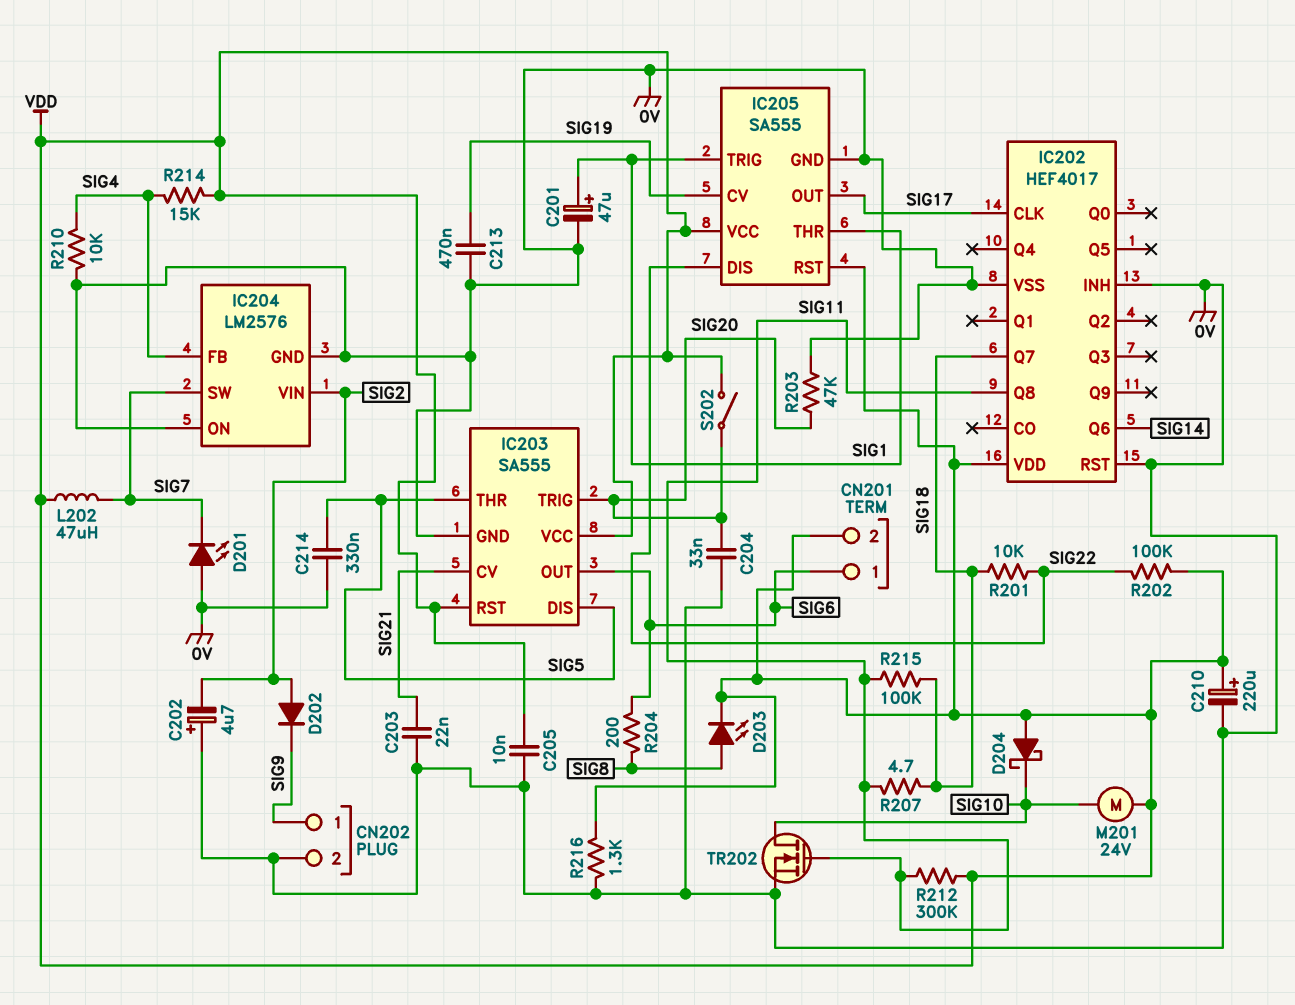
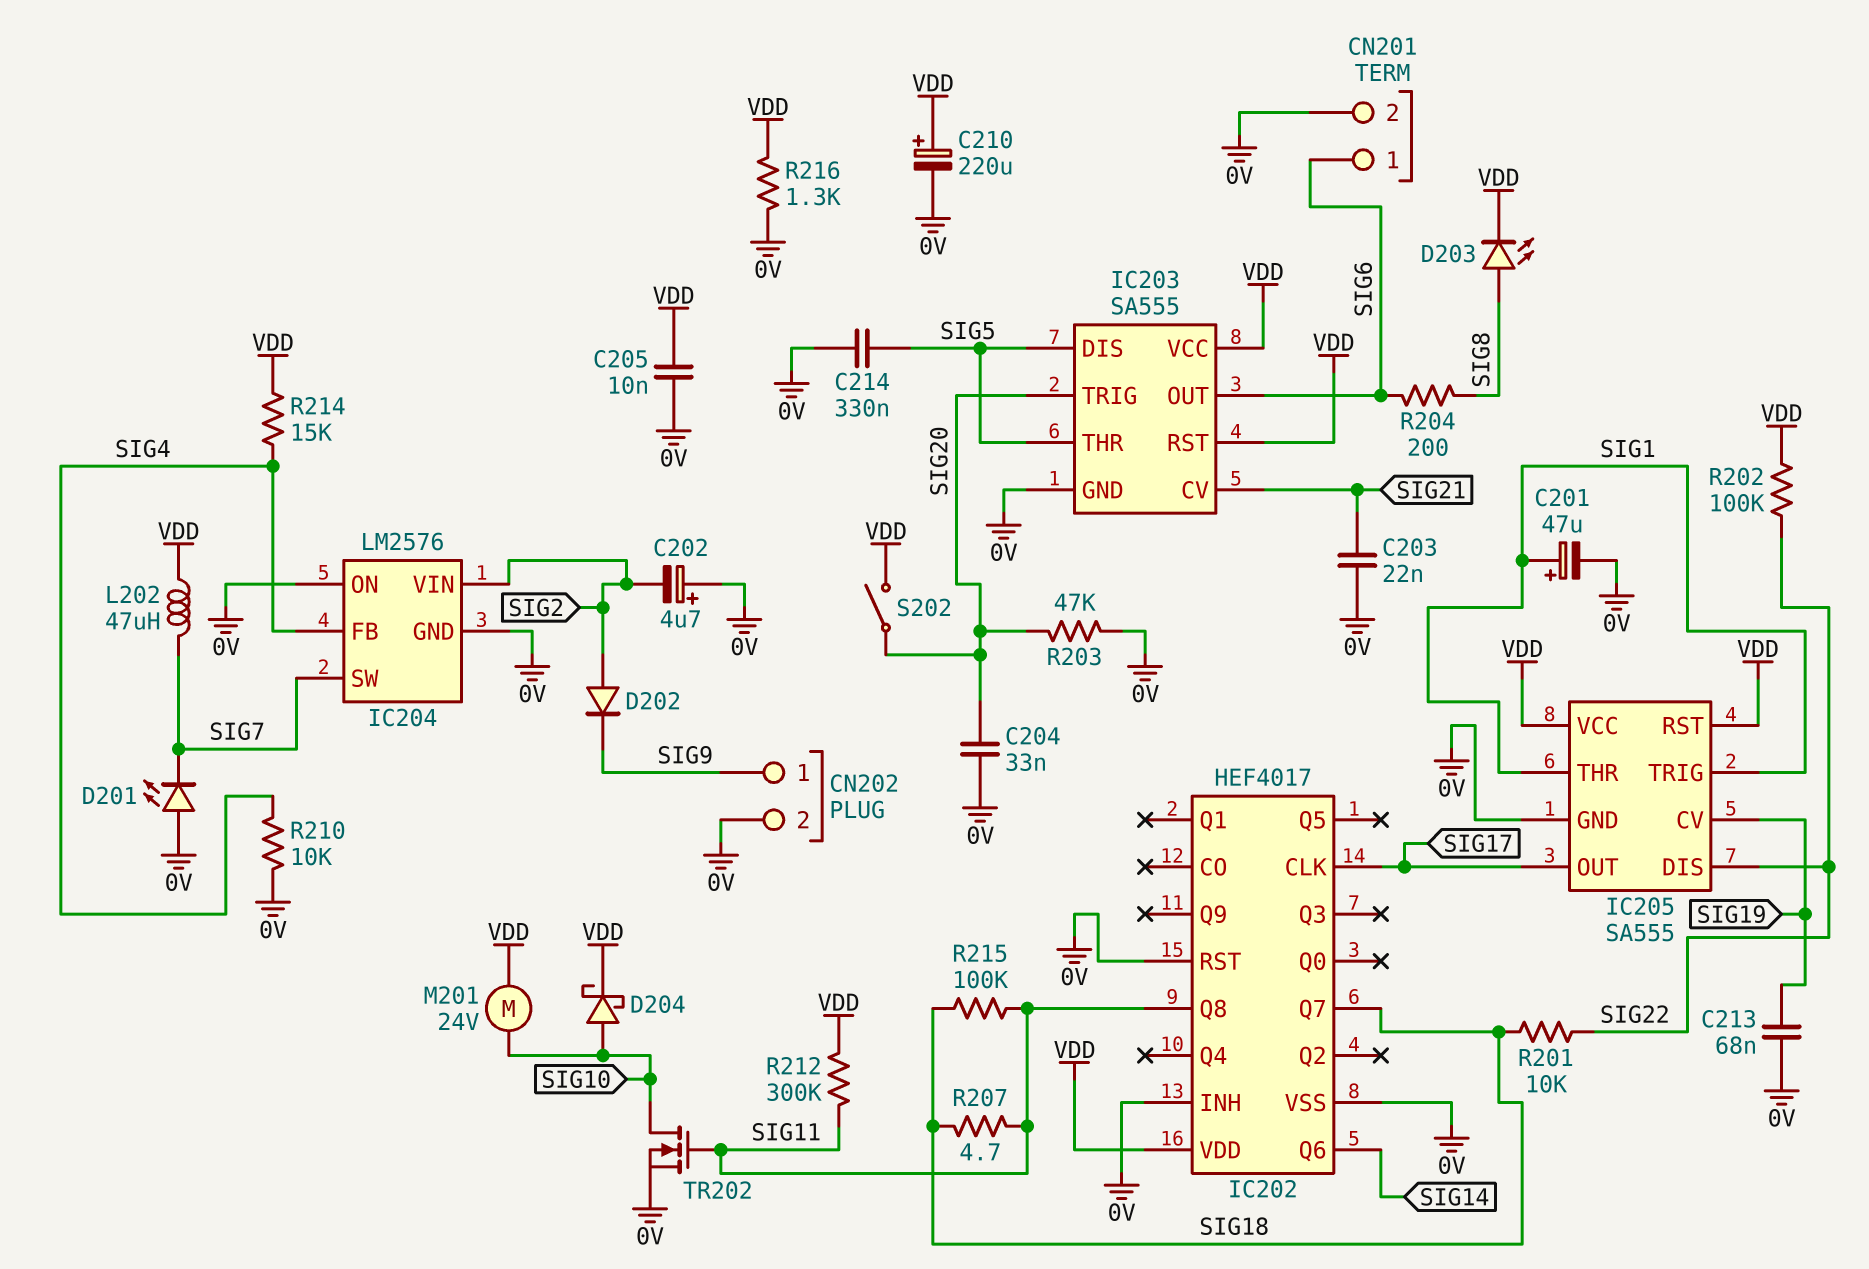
C213: 470nF (0V, SIG19) -> 68nF (0V, SIG19)
CN201 pin 2: VDD -> 0V
D204: schottky (A VDD, K SIG10) -> schottky (A SIG10, K VDD)

